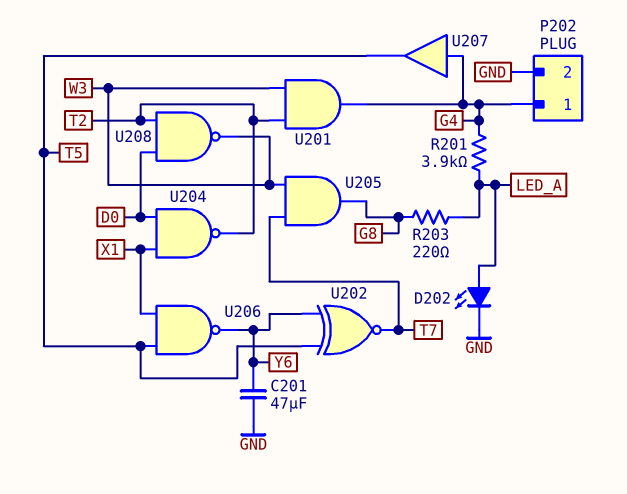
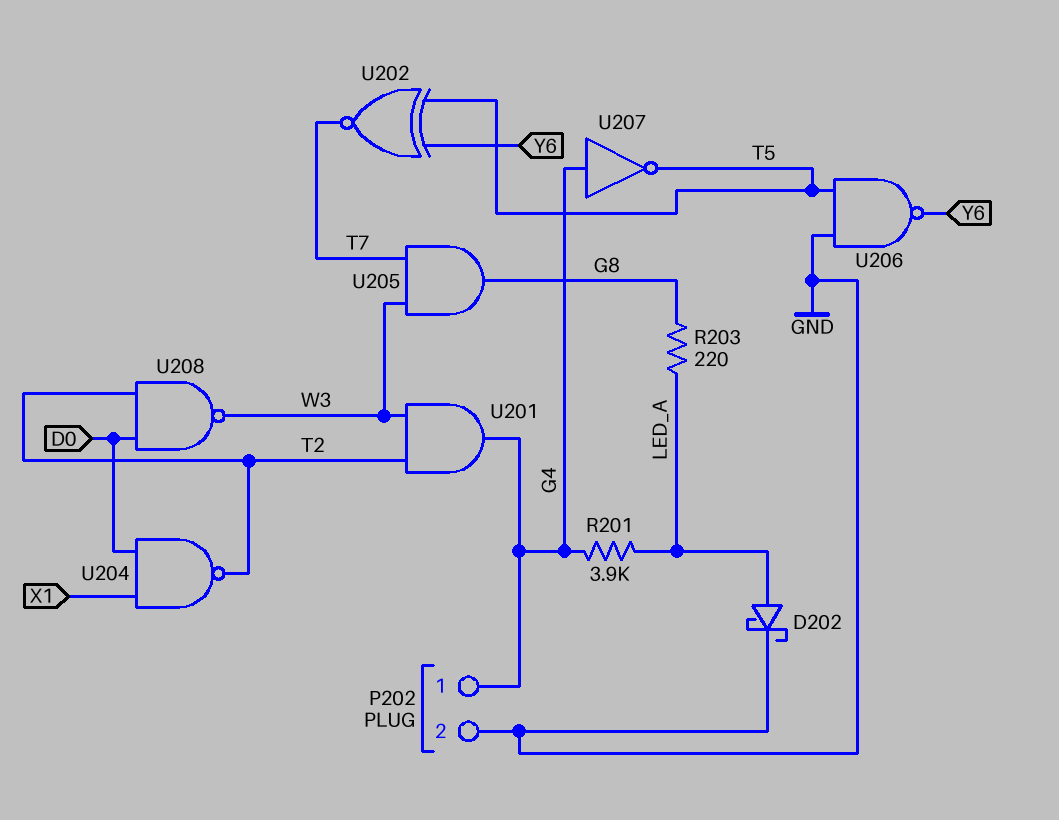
C201: 47uF (GND, Y6) -> none
D202: LED (A LED_A, K GND) -> schottky (A LED_A, K GND)
U206: NAND (in T5, in X1, out Y6) -> NAND (in GND, in T5, out Y6)
U207: buffer (in G4, out T5) -> NOT (in G4, out T5)

